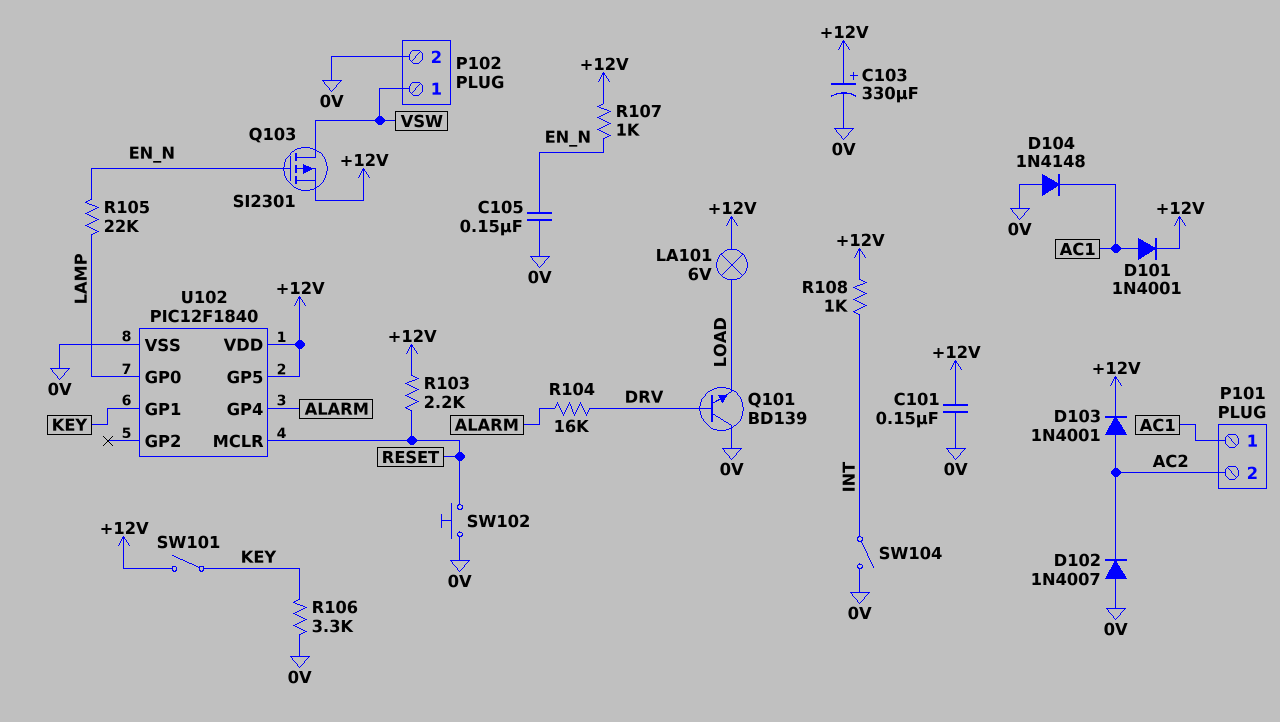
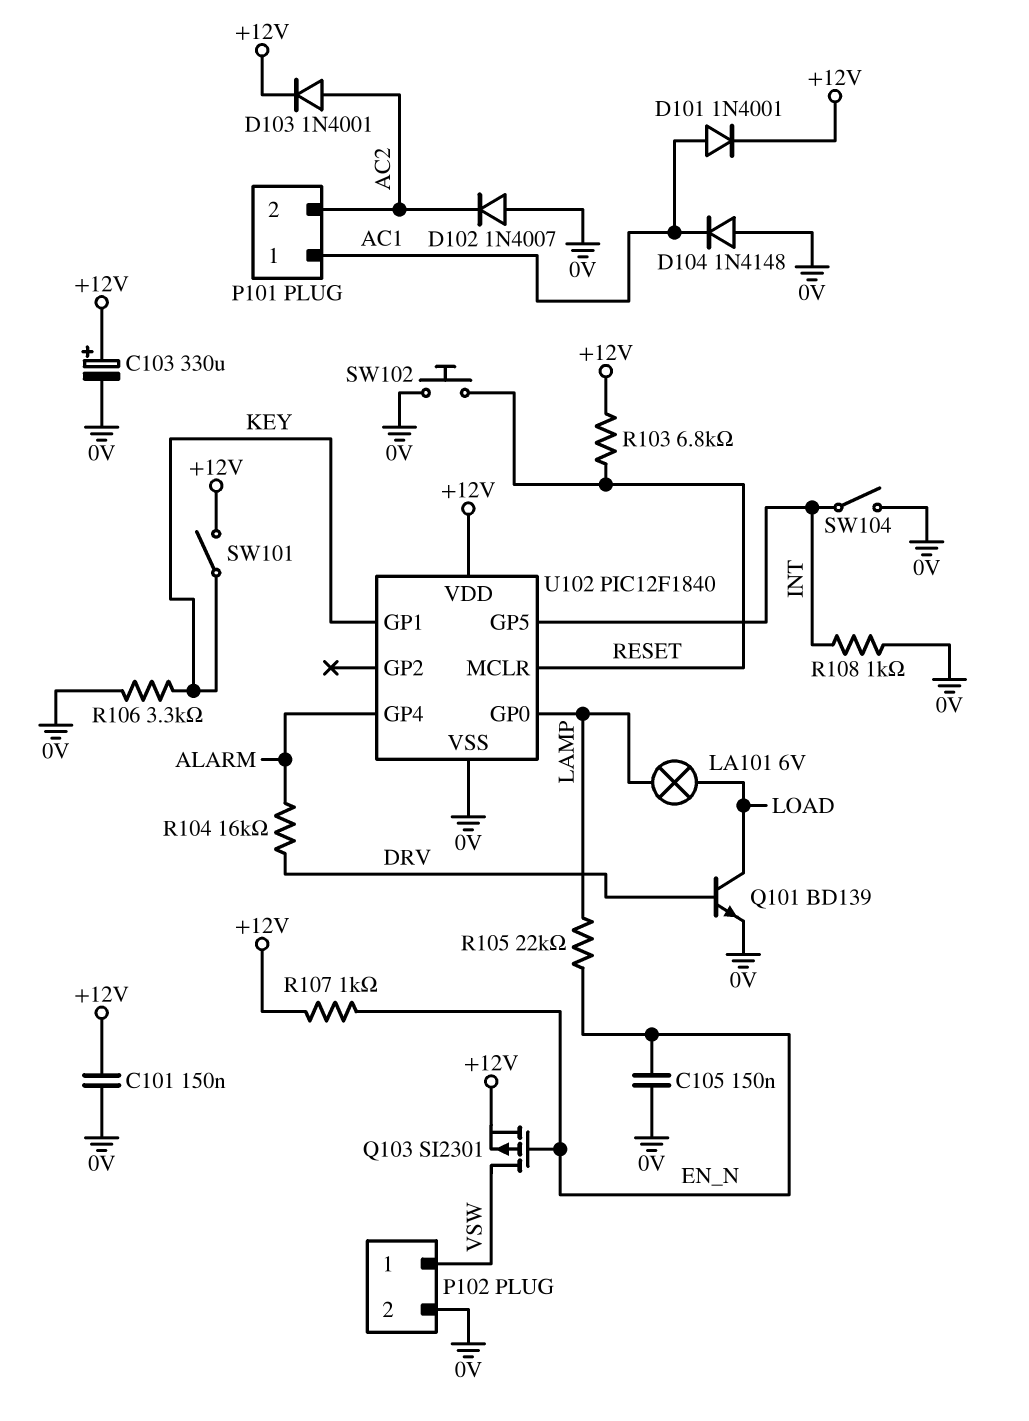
LA101: lamp 6V (+12V, LOAD) -> lamp 6V (LAMP, LOAD)
Q101: NPN BD139 (B DRV, C 0V, E LOAD) -> NPN BD139 (B DRV, C LOAD, E 0V)
R103: 2.2k (+12V, RESET) -> 6.8k (+12V, RESET)
R108: 1k (+12V, INT) -> 1k (0V, INT)
U102 pin GP5: +12V -> INT

